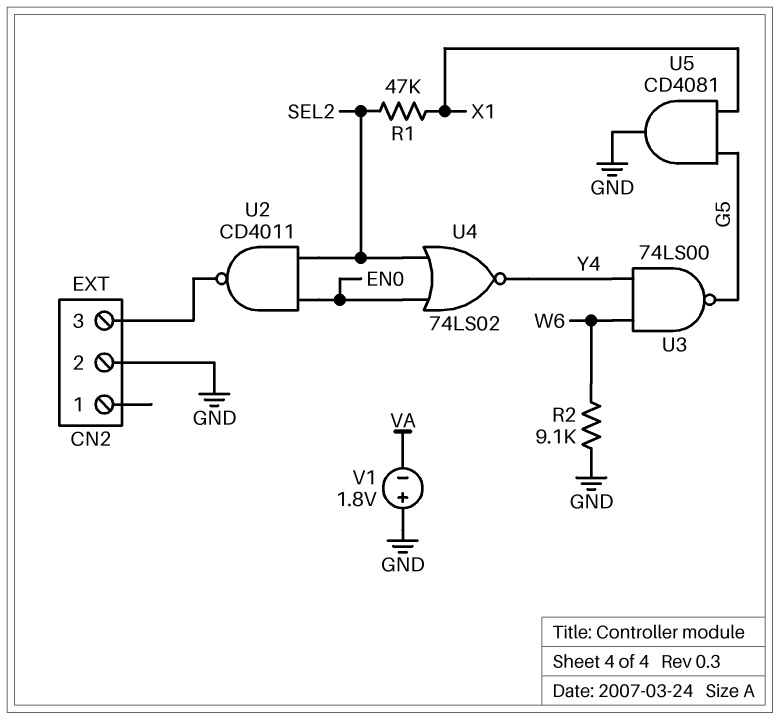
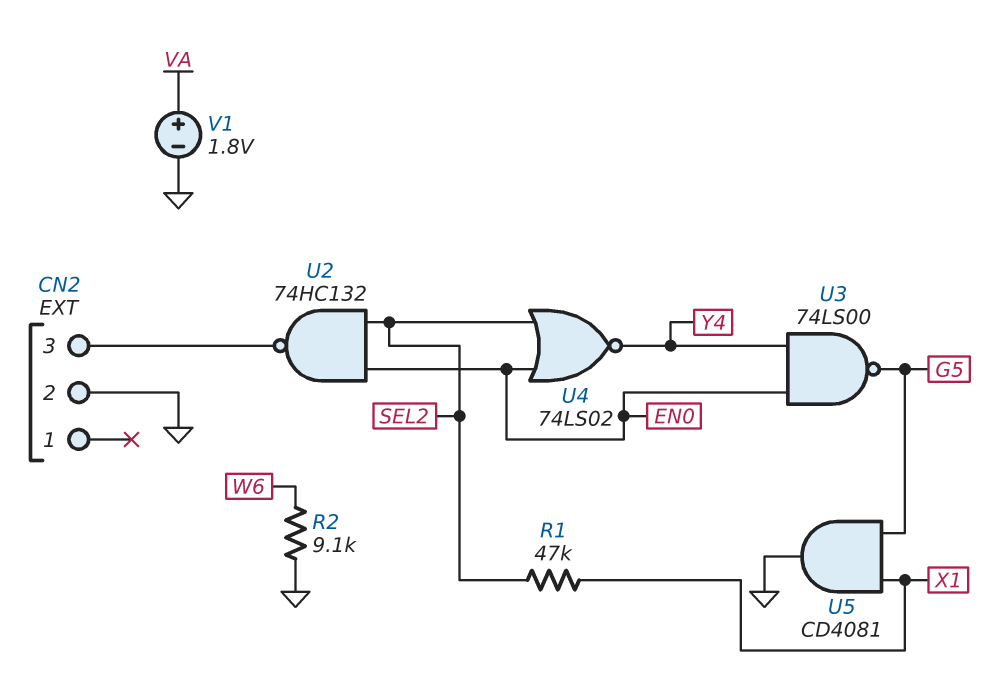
U2: NAND CD4011 (in EN0, in SEL2, out CN2/3) -> NAND 74HC132 (in EN0, in SEL2, out CN2/3)
U3: NAND 74LS00 (in W6, in Y4, out G5) -> NAND 74LS00 (in EN0, in Y4, out G5)
V1: 1.8V (plus GND, minus VA) -> 1.8V (plus VA, minus GND)

